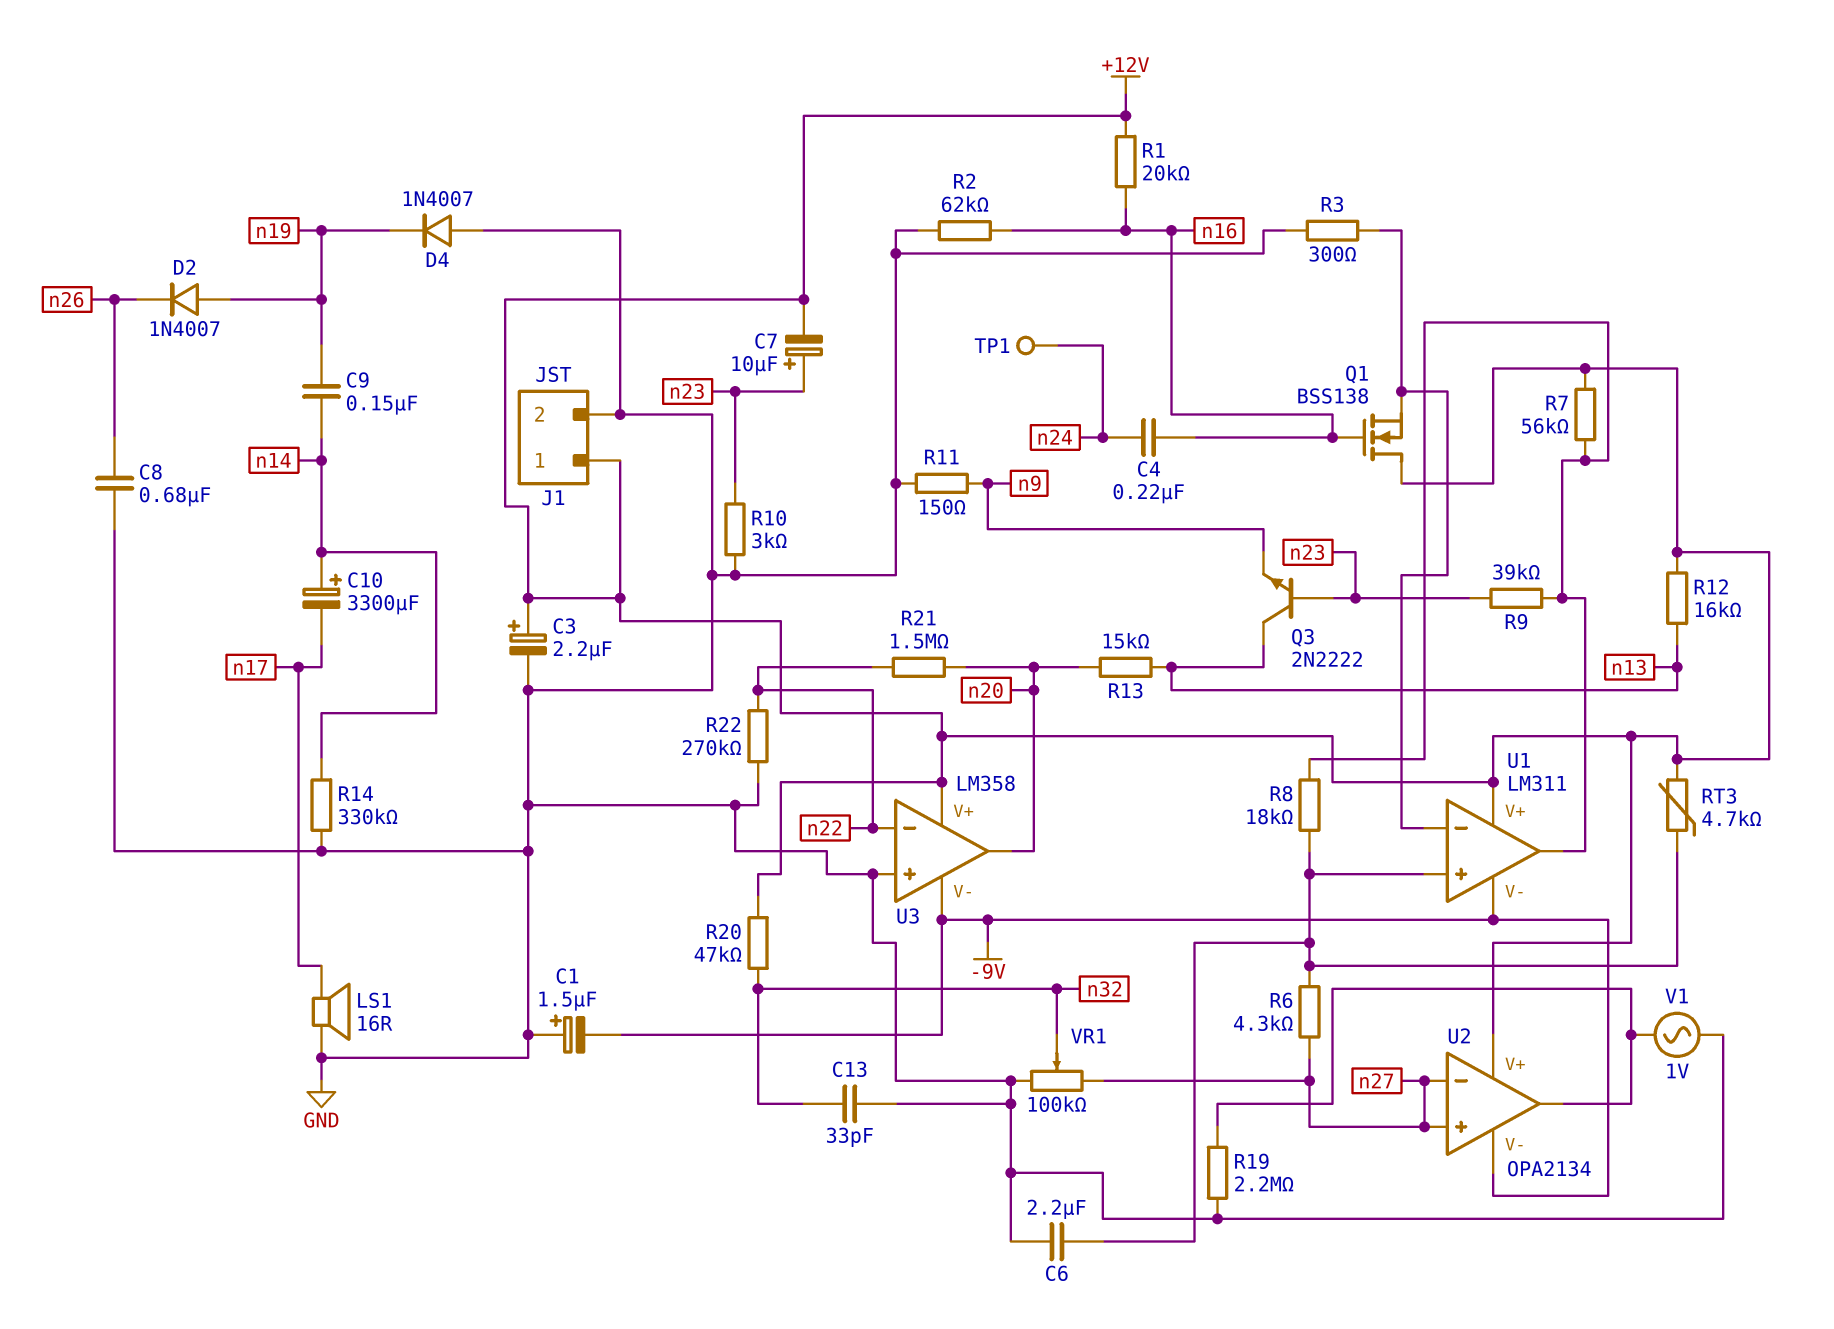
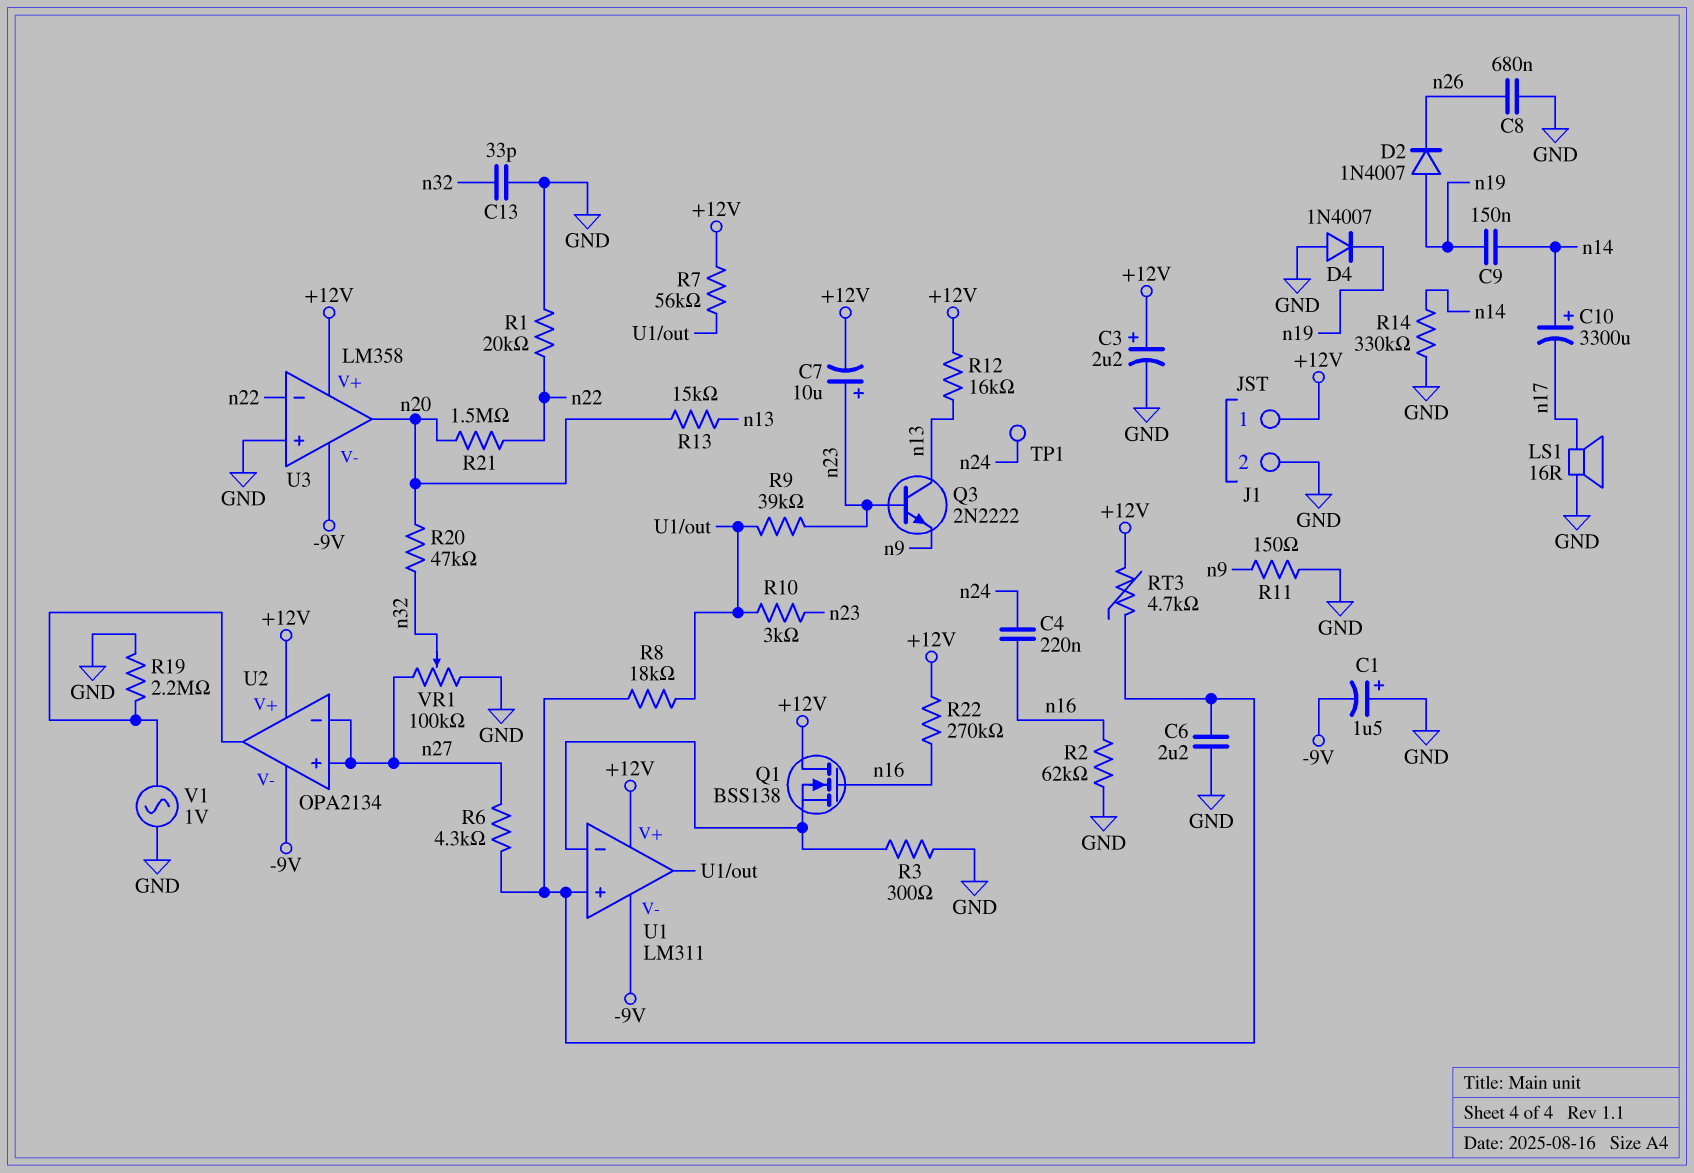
R1: 20k (+12V, n16) -> 20k (GND, n22)
R10: 3k (GND, n23) -> 3k (U1/out, n23)
R20: 47k (+12V, n32) -> 47k (n20, n32)
R22: 270k (GND, n22) -> 270k (+12V, n16)

